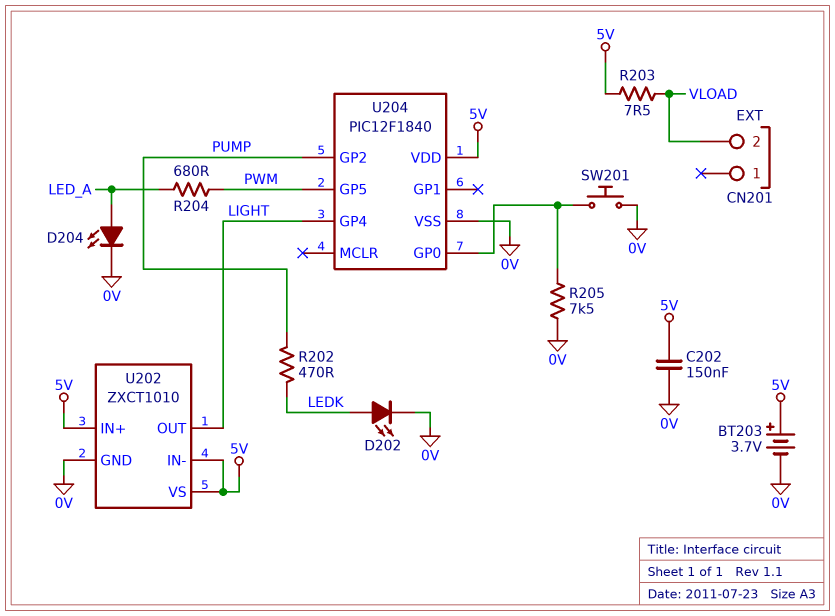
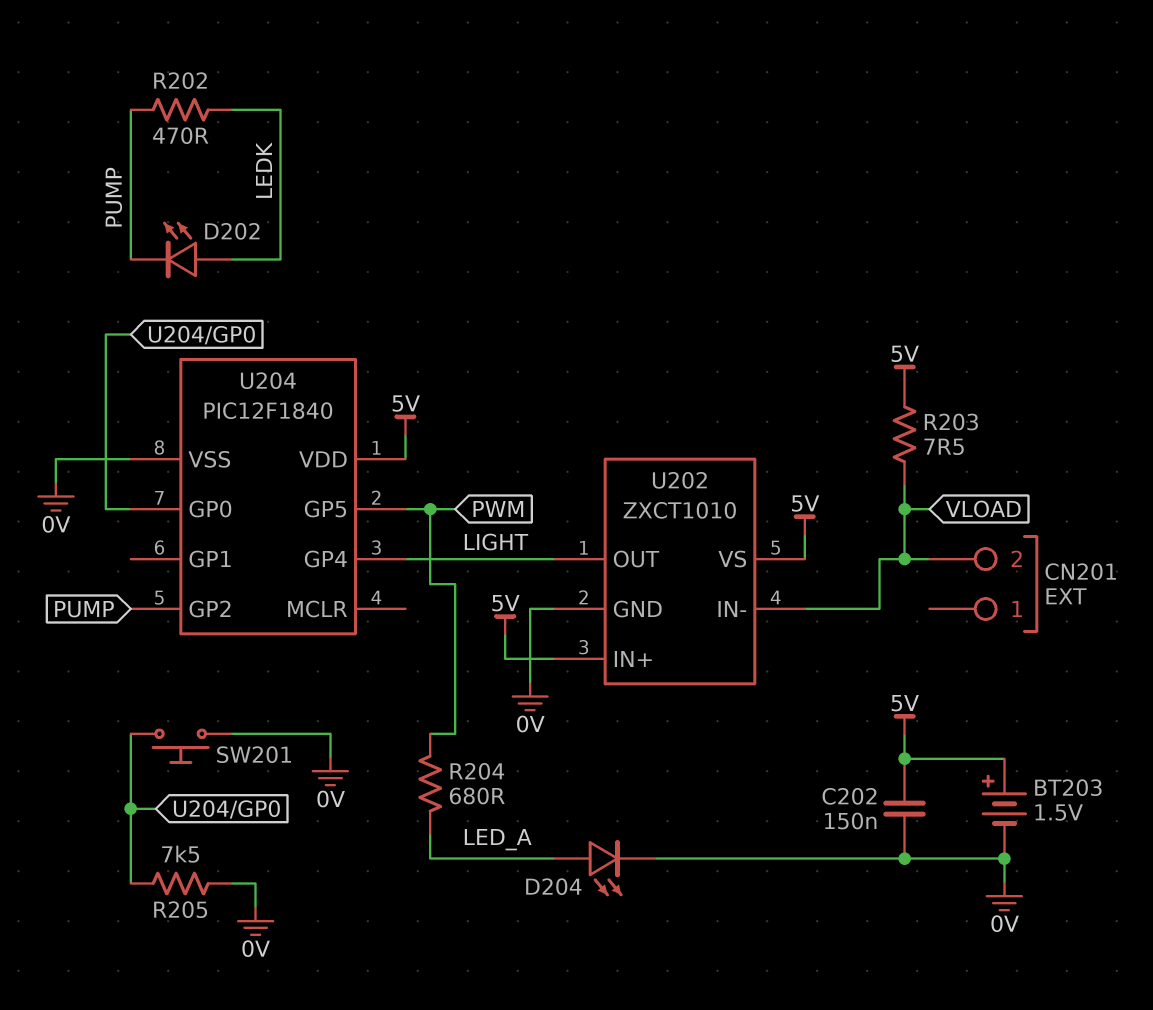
BT203: 3.7V (plus 5V, minus 0V) -> 1.5V (plus 5V, minus 0V)
D202: LED (A LEDK, K 0V) -> LED (A LEDK, K PUMP)
U202 pin IN-: 5V -> VLOAD

